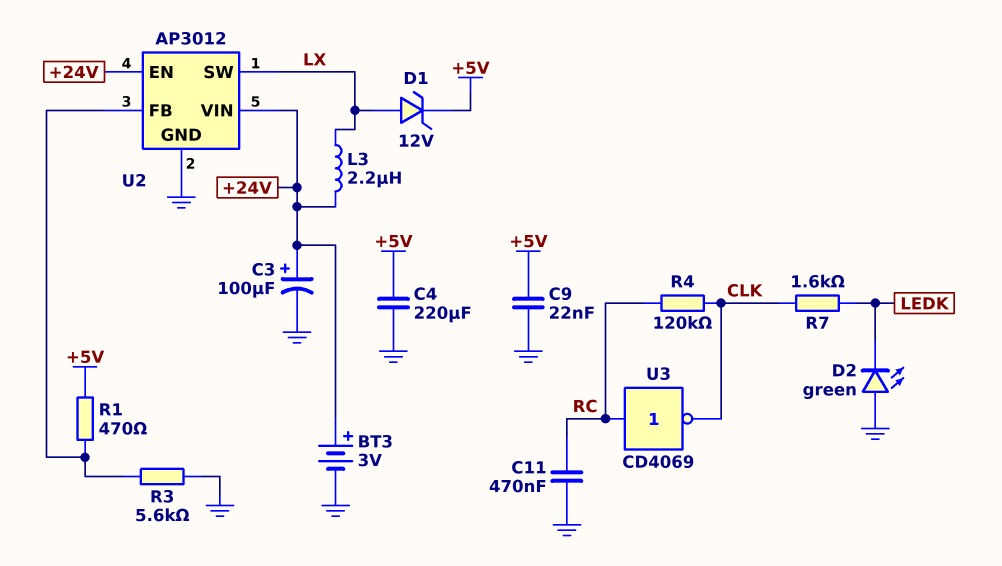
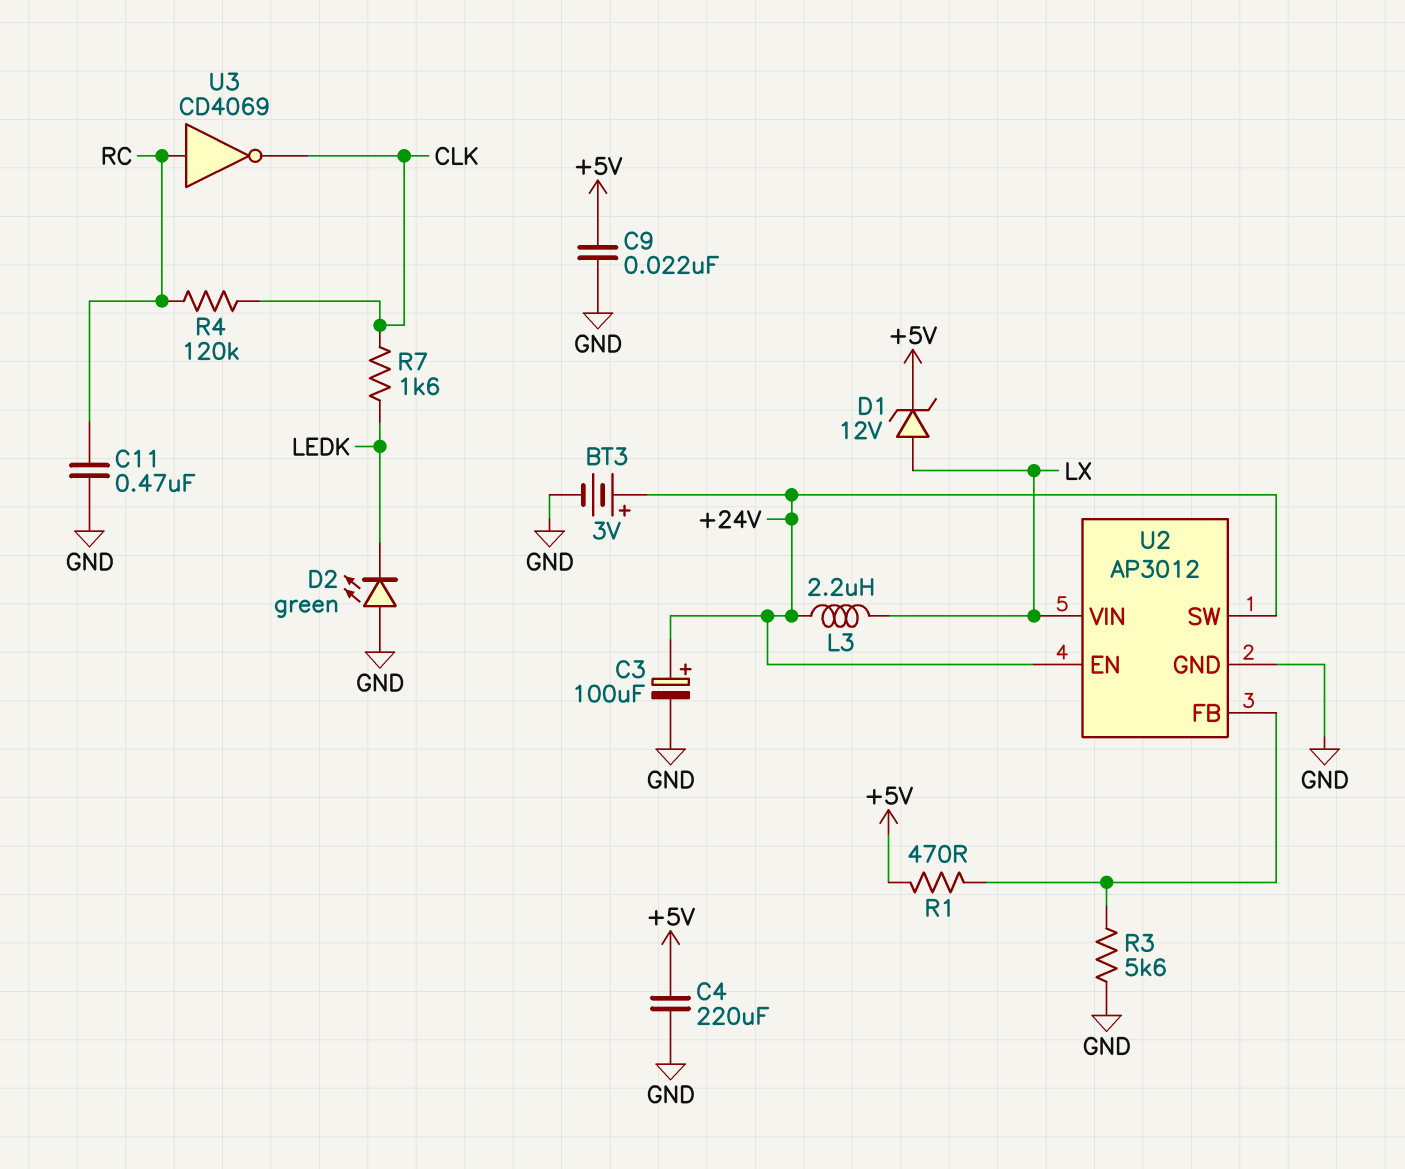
U2 pin SW: LX -> +24V
U2 pin VIN: +24V -> LX

